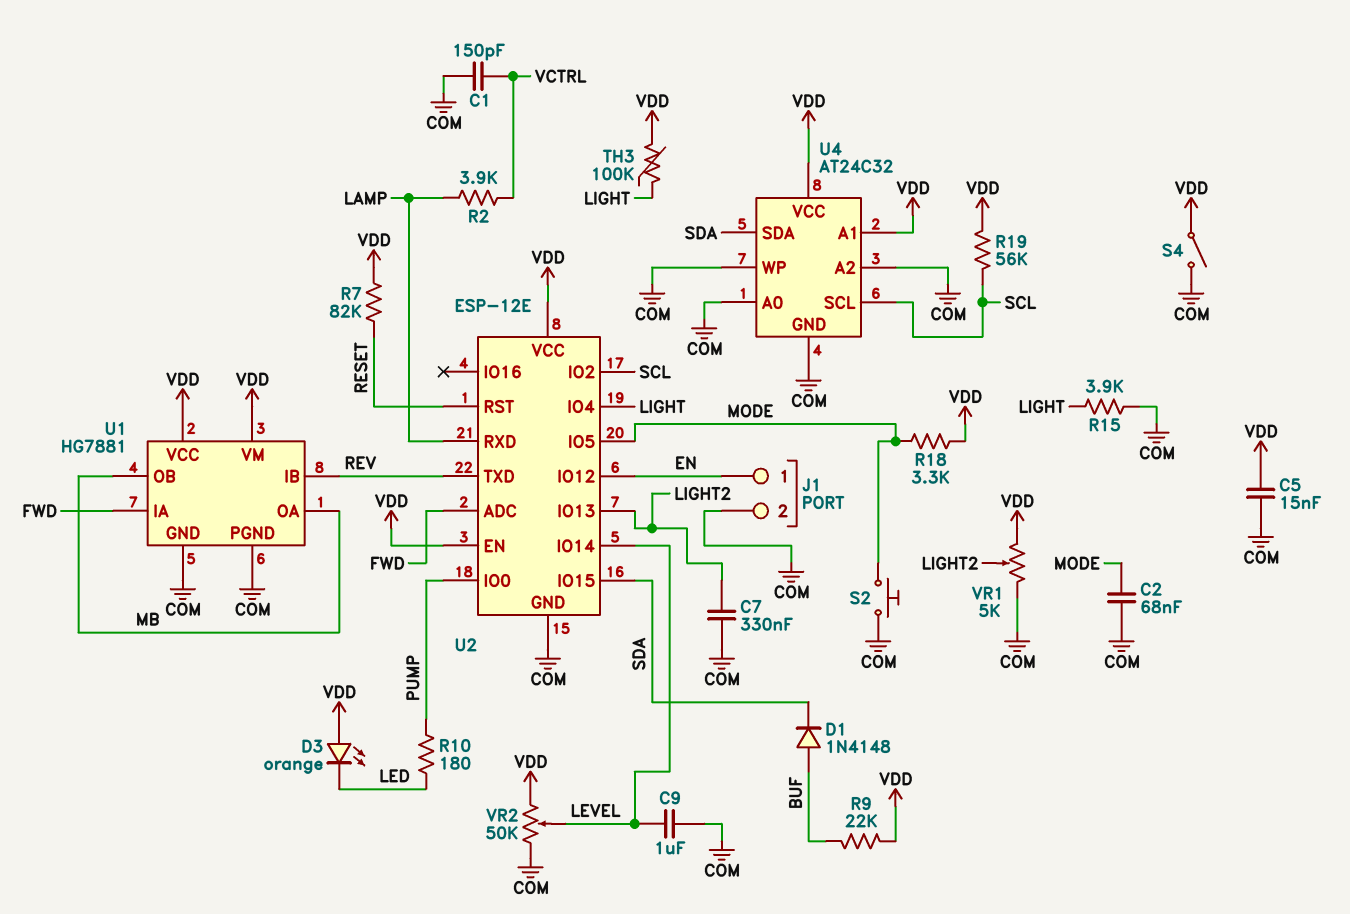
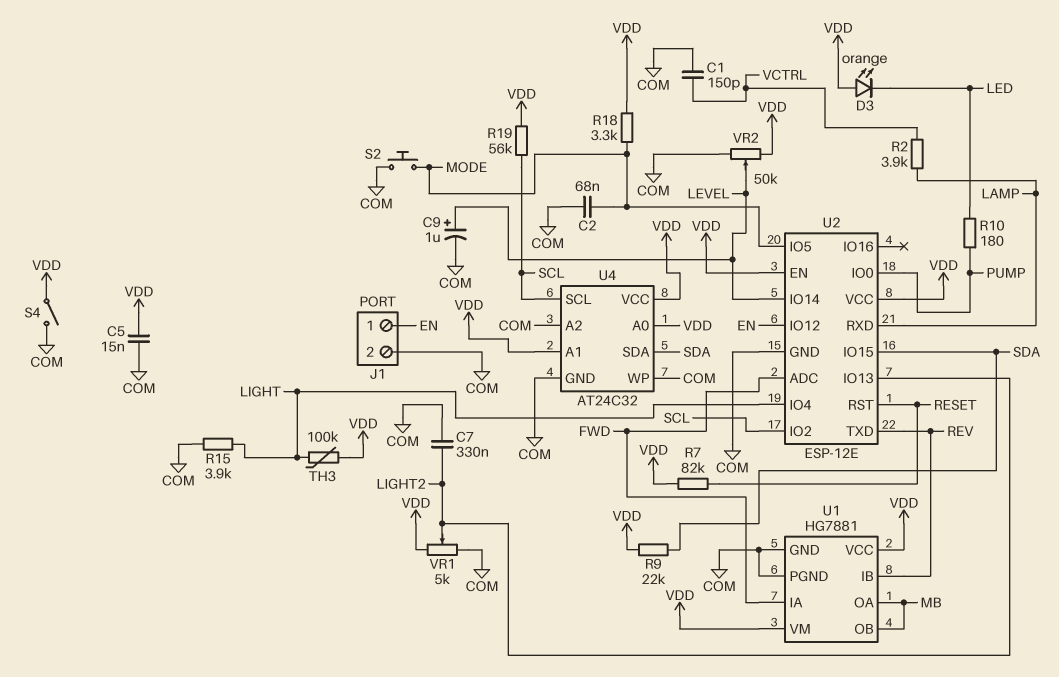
C9: 1uF (COM, LEVEL) -> 1uF (plus LEVEL, minus COM)
D1: diode 1N4148 (A BUF, K SDA) -> none
R9: 22k (BUF, VDD) -> 22k (SDA, VDD)
U4 pin A0: COM -> VDD

